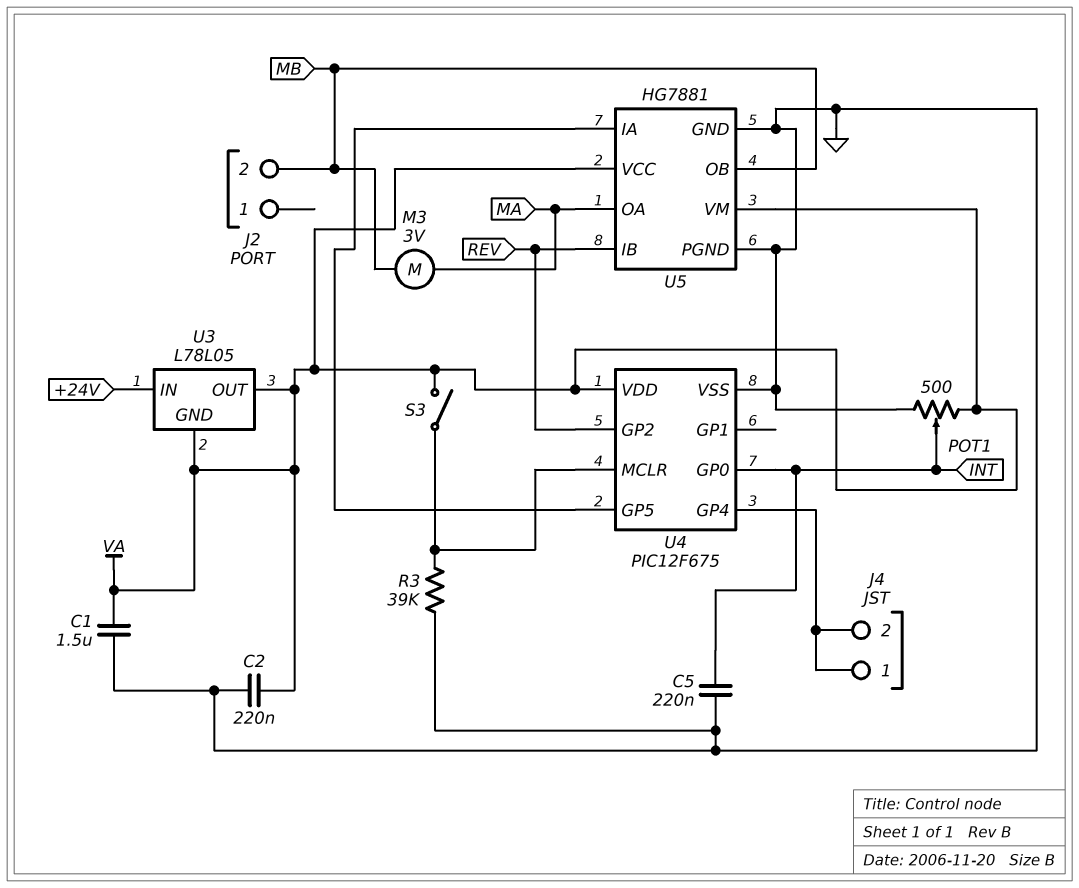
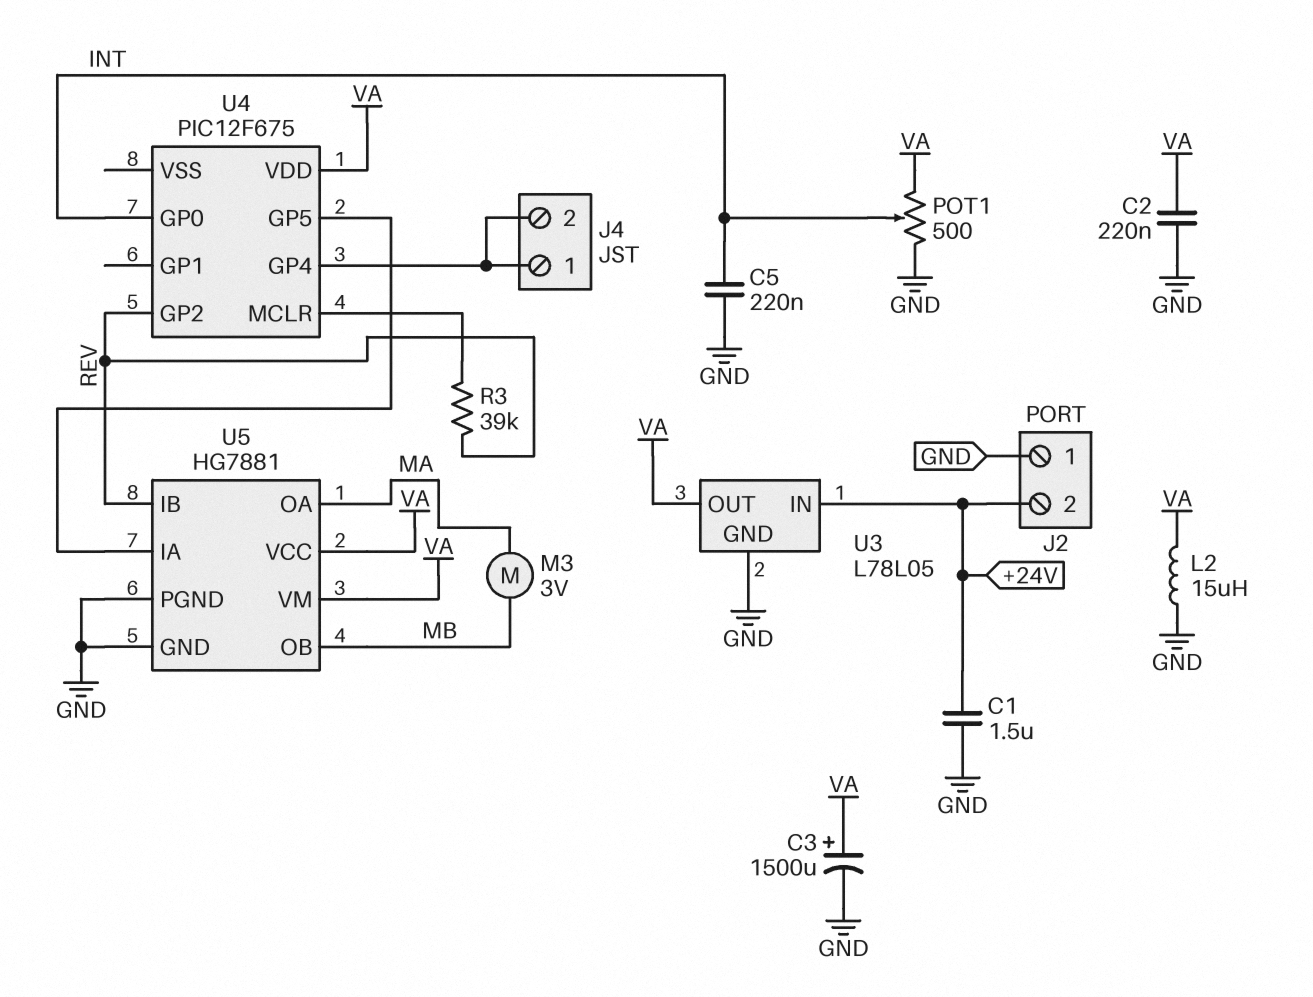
C1: 1.5uF (GND, VA) -> 1.5uF (+24V, GND)
C3: none -> 1500uF (plus VA, minus GND)
J2 pin 1: none -> GND
J2 pin 2: MB -> +24V
L2: none -> 15uH (GND, VA)
R3: 39k (GND, U4/MCLR) -> 39k (REV, U4/MCLR)
S3: switch (U4/MCLR, VA) -> none
U3 pin GND: VA -> GND
U4 pin VSS: GND -> none

